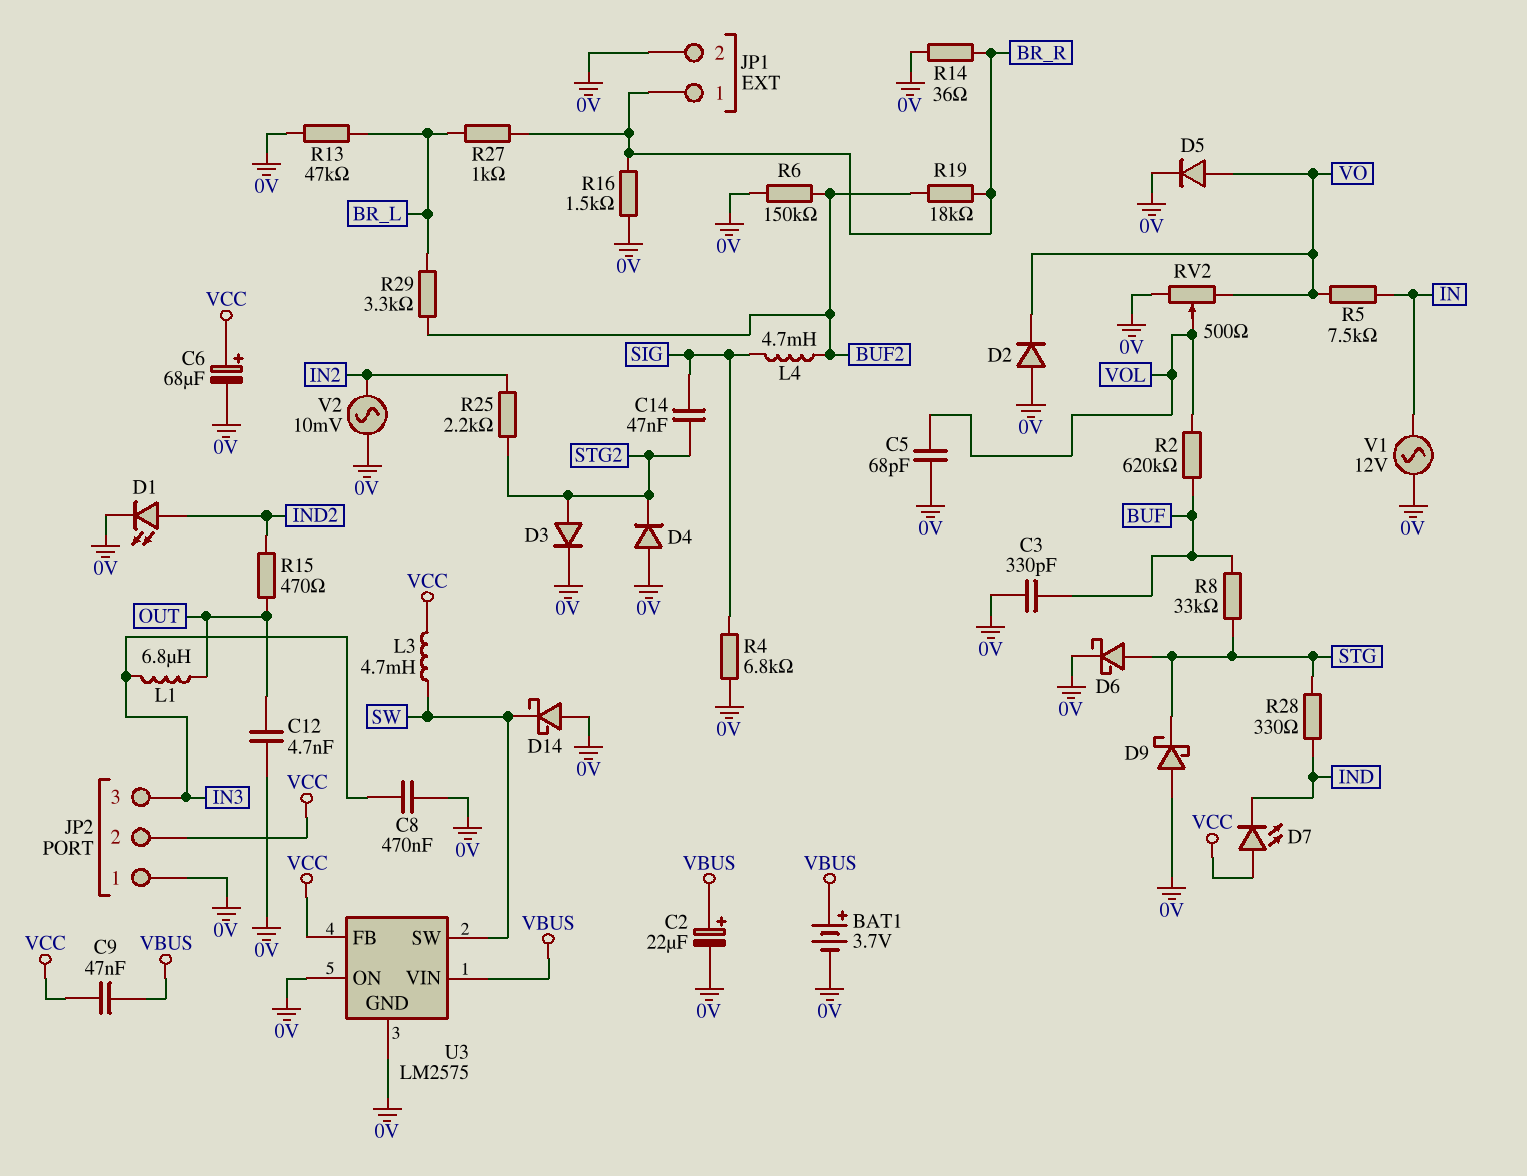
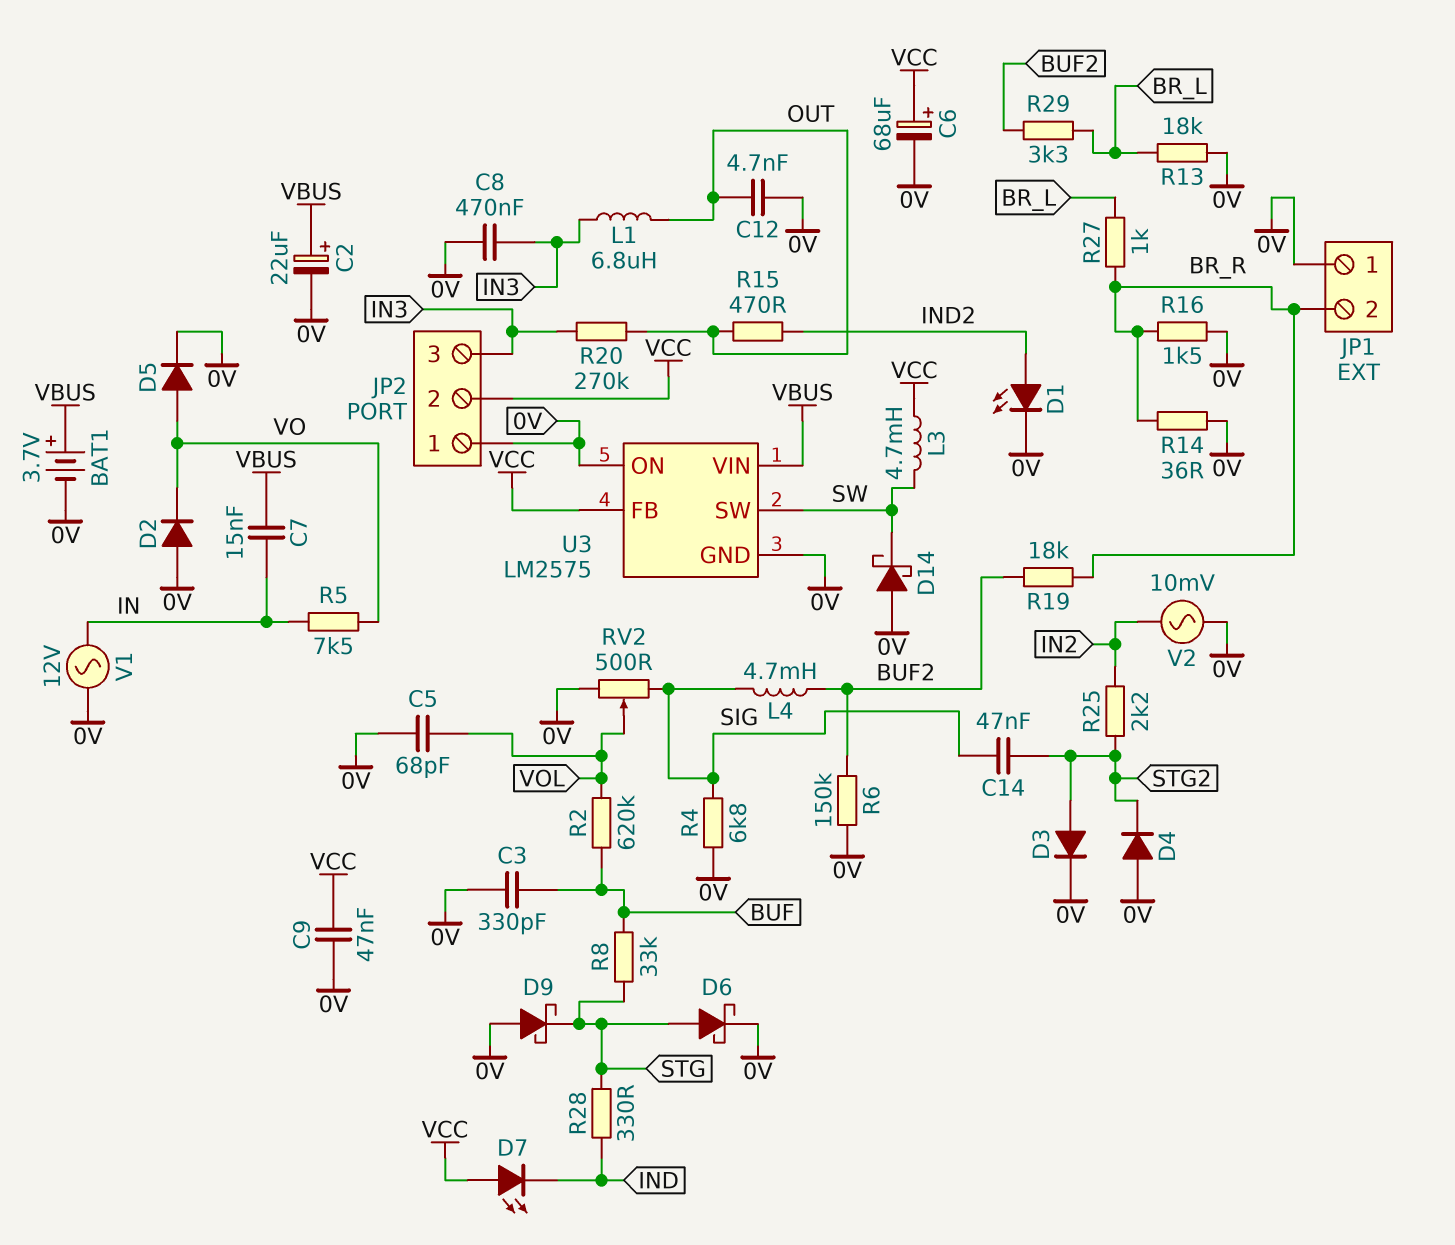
C7: none -> 15nF (IN, VBUS)
C9: 47nF (VBUS, VCC) -> 47nF (0V, VCC)
JP1 pin 1: BR_R -> 0V
JP1 pin 2: 0V -> BR_R
R13: 47k (0V, BR_L) -> 18k (0V, BR_L)
R20: none -> 270k (IN3, OUT)
RV2: 500 (0V, VO, wiper VOL) -> 500 (0V, SIG, wiper VOL)

